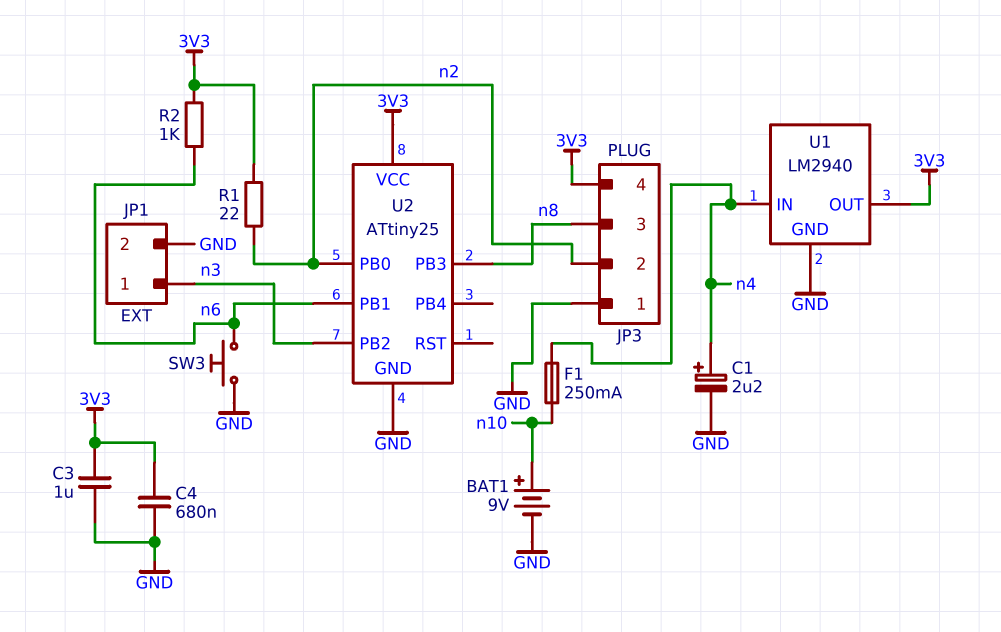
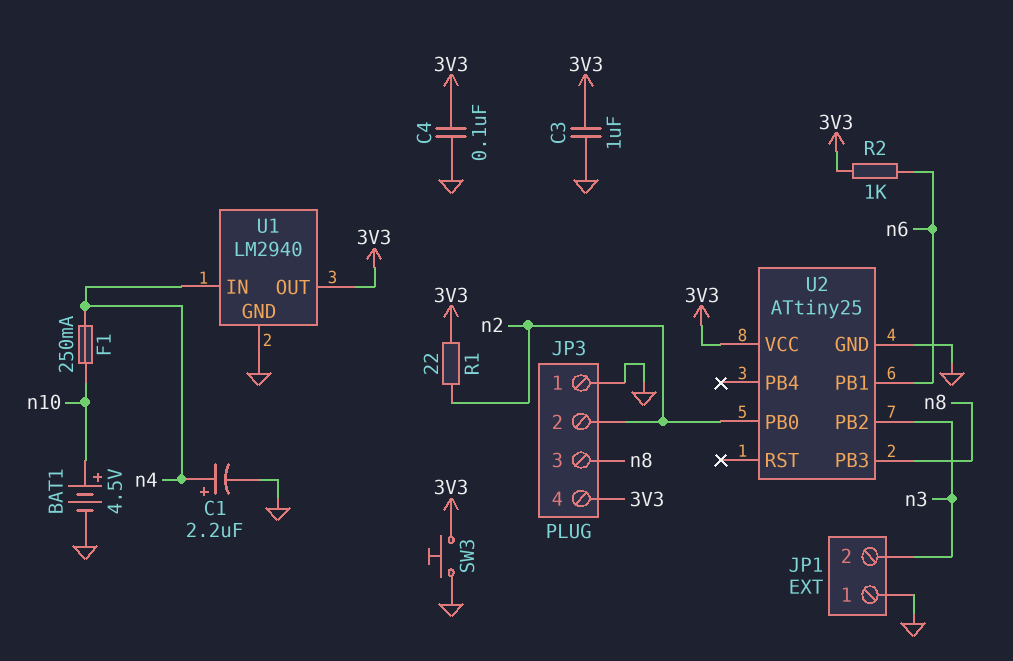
BAT1: 9V (plus n10, minus GND) -> 4.5V (plus n10, minus GND)
C4: 680nF (3V3, GND) -> 100nF (3V3, GND)
JP1 pin 1: n3 -> GND
JP1 pin 2: GND -> n3
SW3: button (GND, n6) -> button (3V3, GND)

